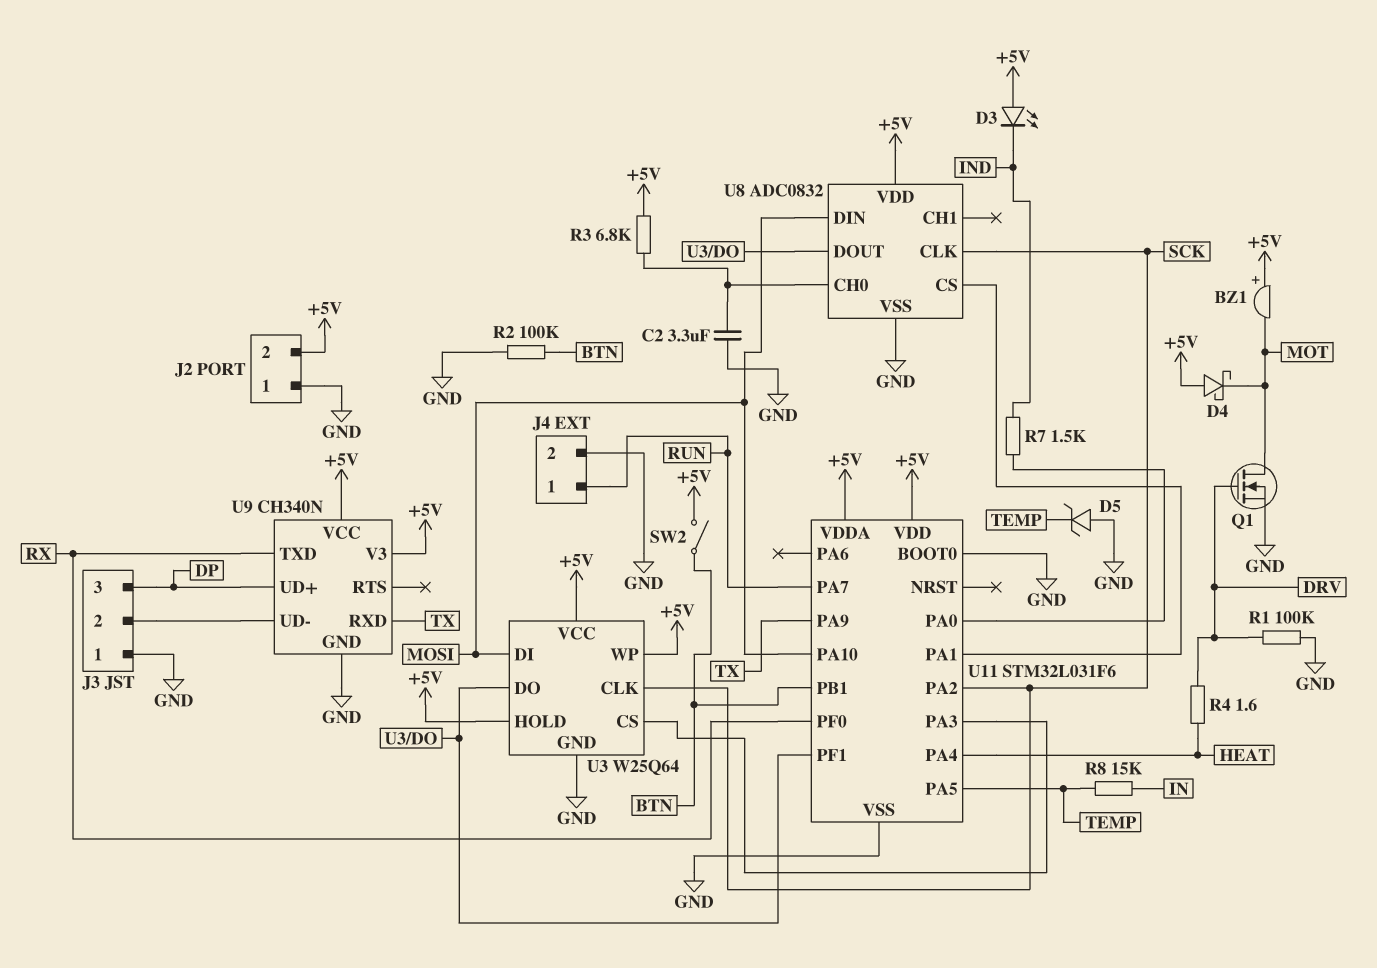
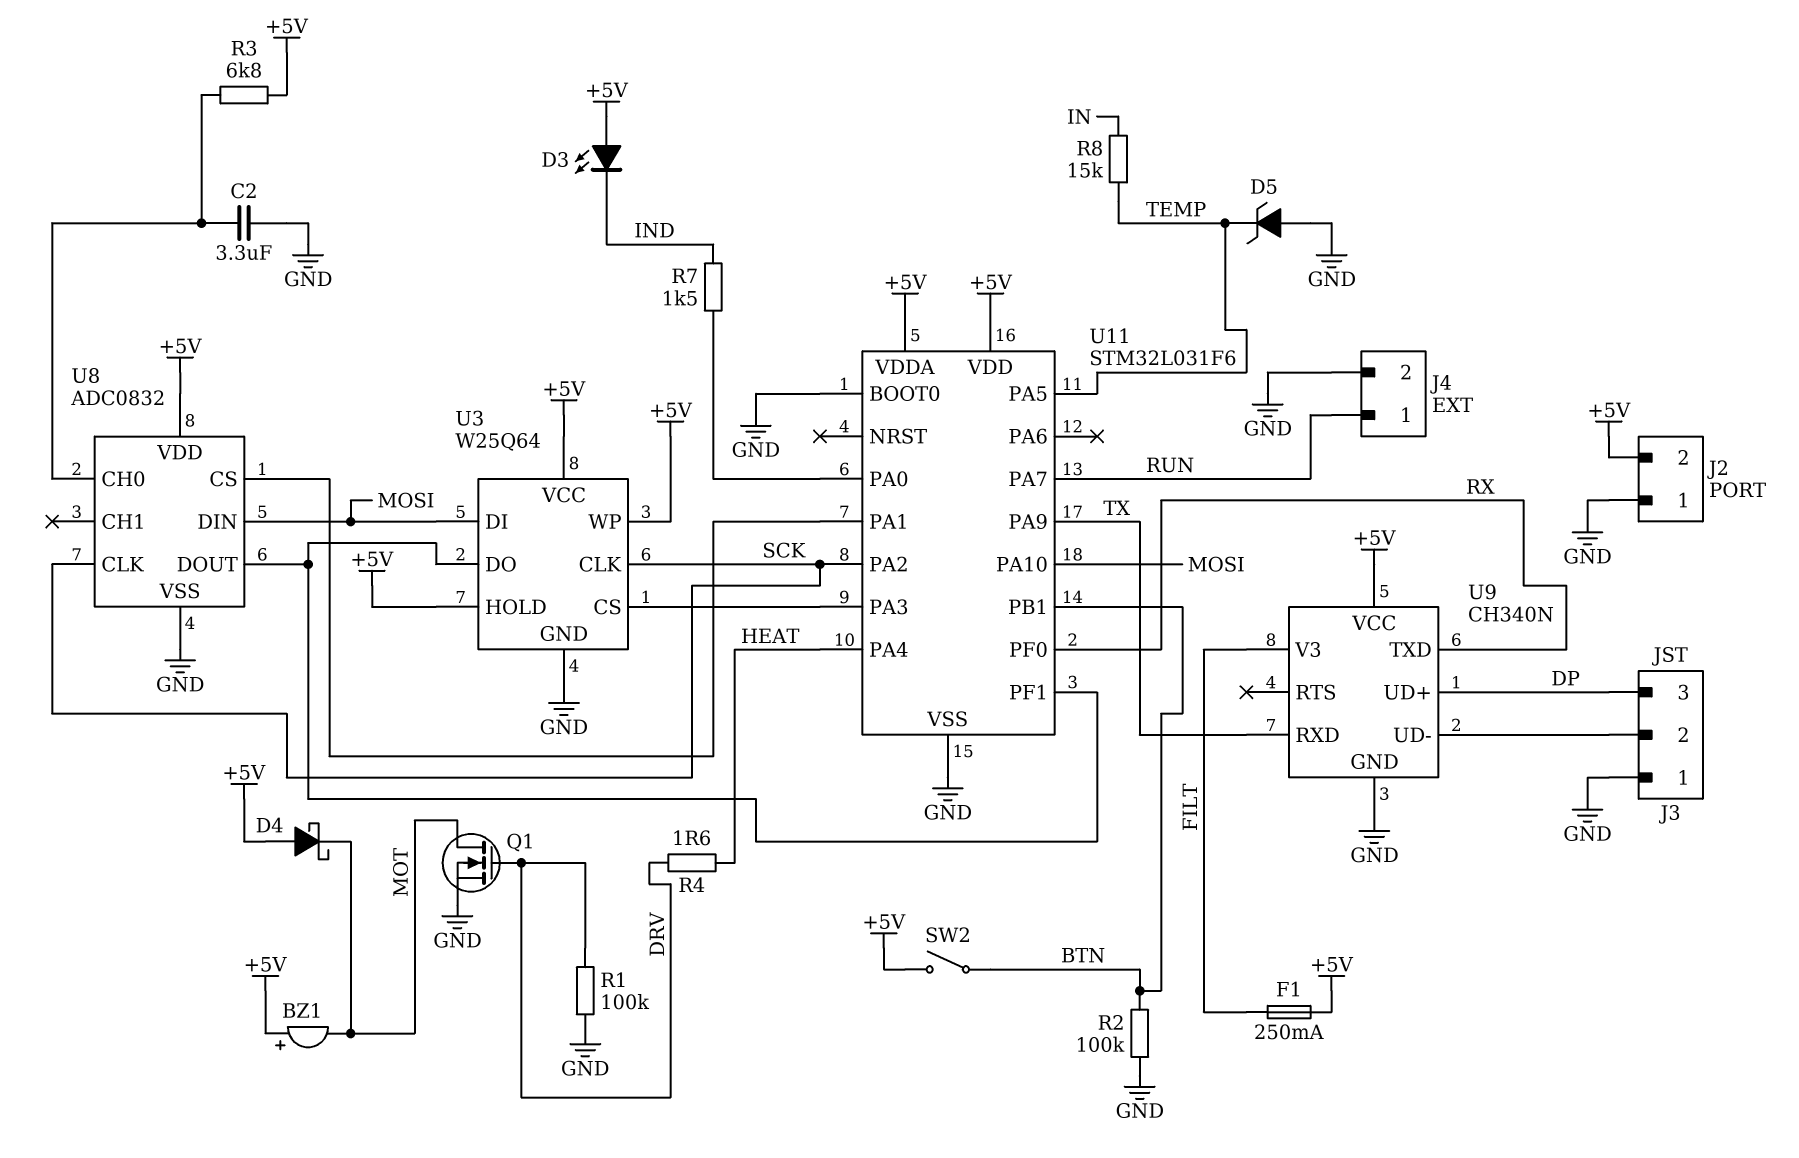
F1: none -> 250mA (+5V, FILT)
U9 pin V3: +5V -> FILT

